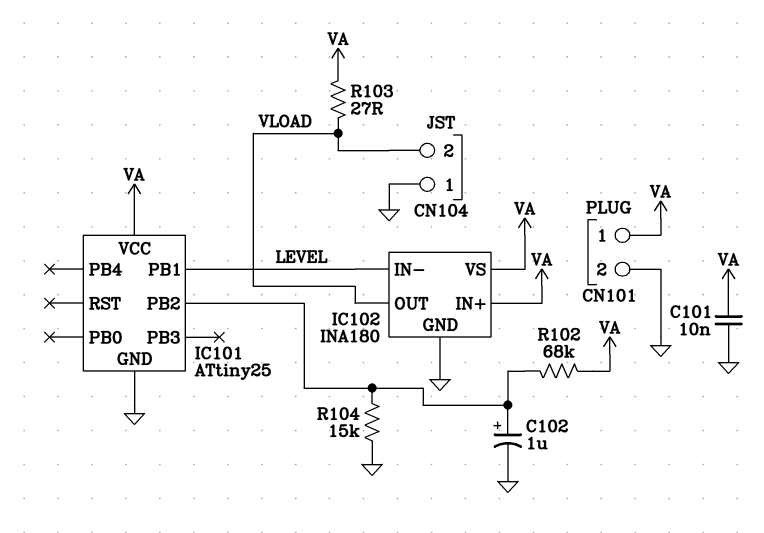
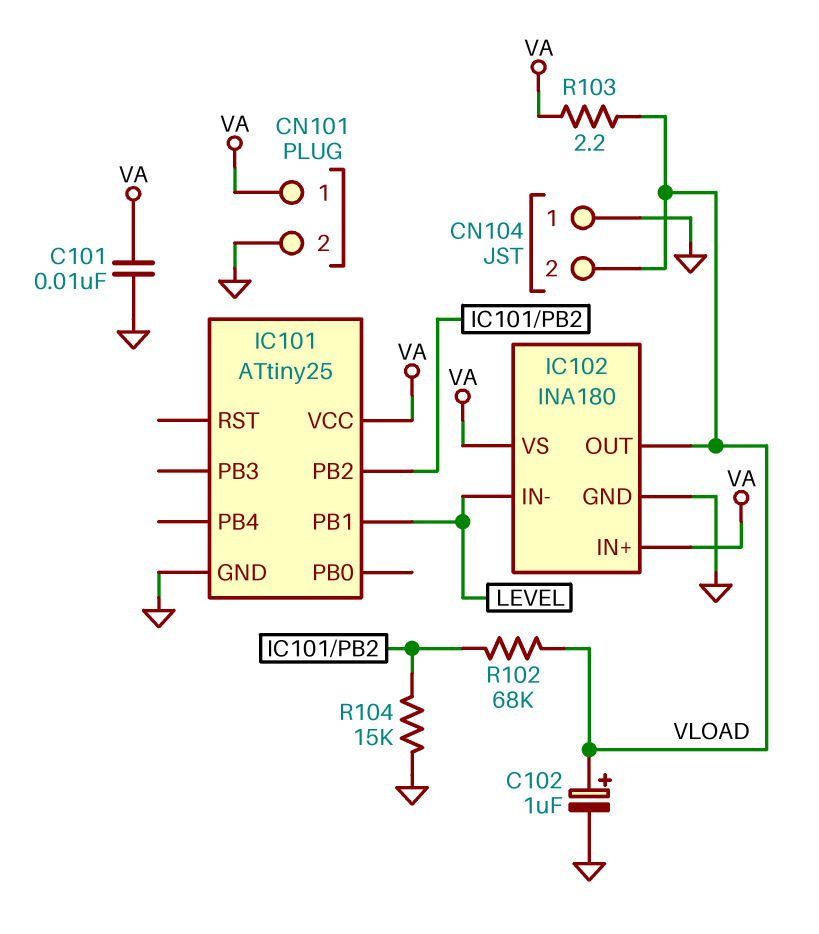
C102: 1uF (plus IC101/PB2, minus GND) -> 1uF (plus VLOAD, minus GND)
R102: 68k (IC101/PB2, VA) -> 68k (IC101/PB2, VLOAD)
R103: 27 (VA, VLOAD) -> 2.2 (VA, VLOAD)

